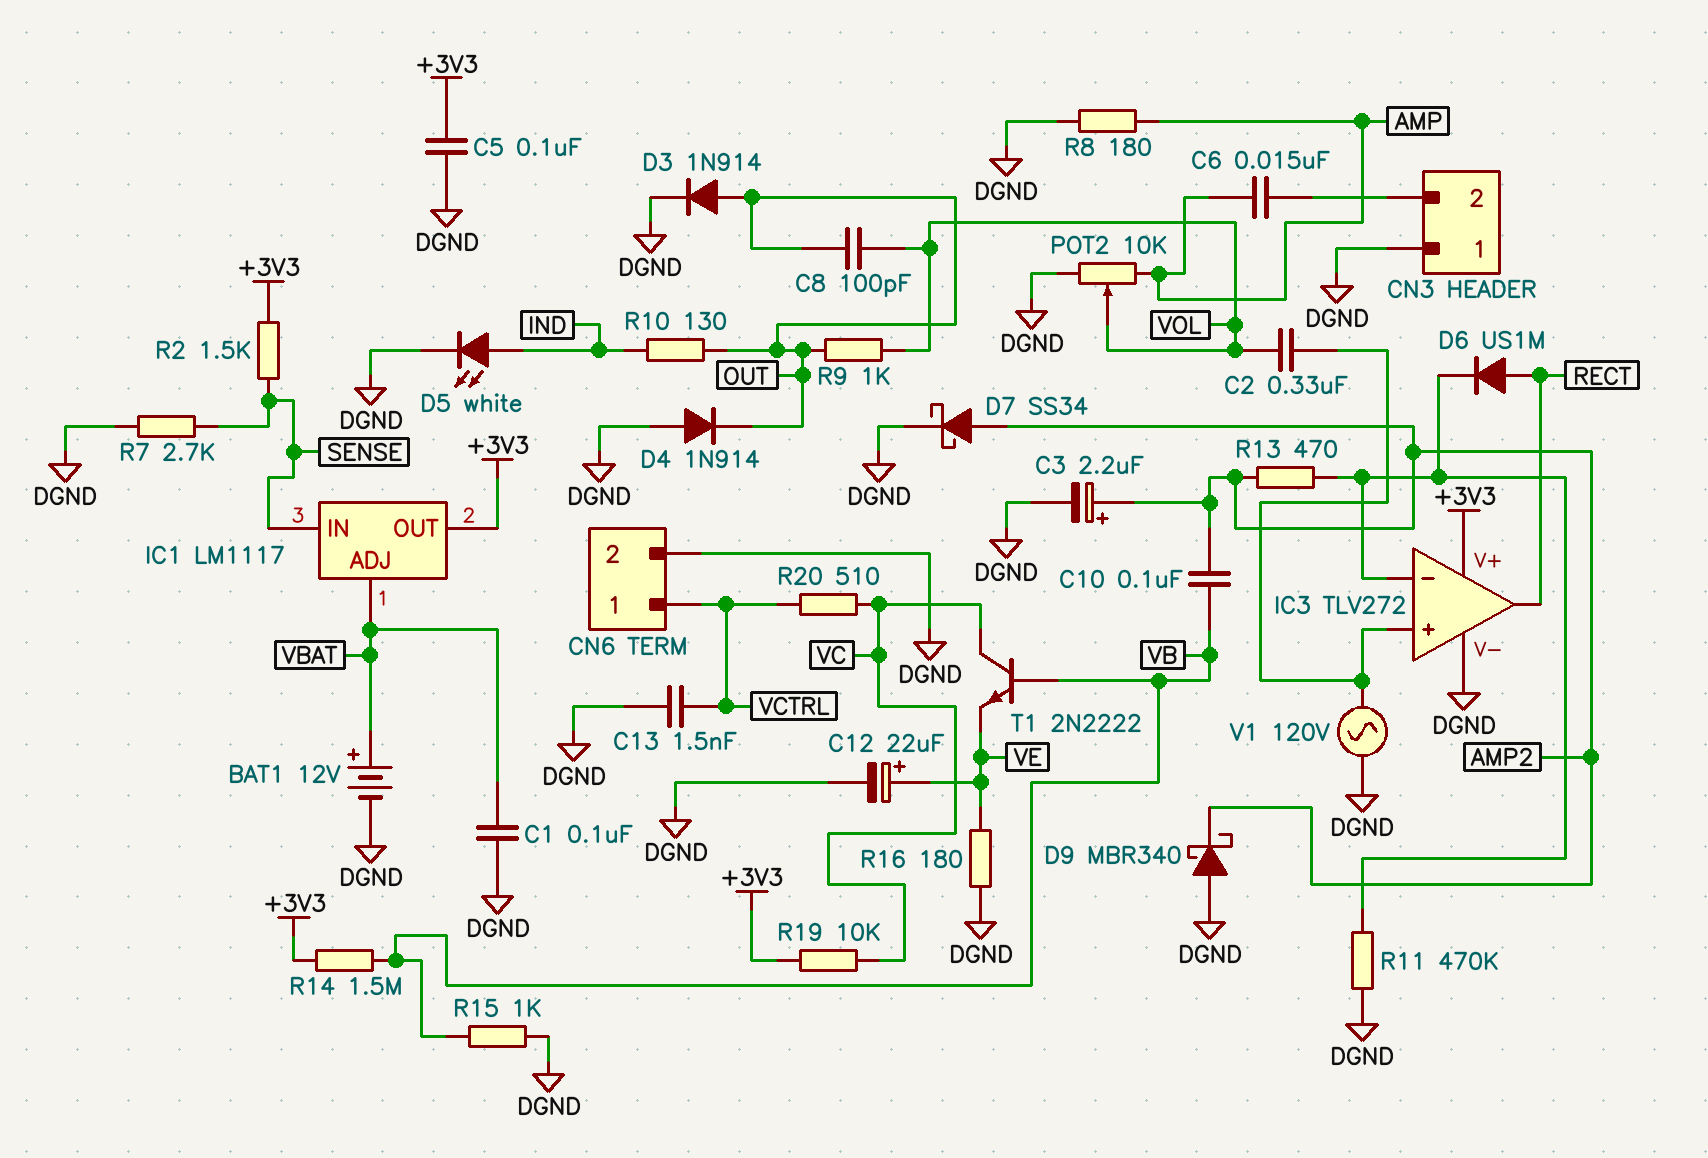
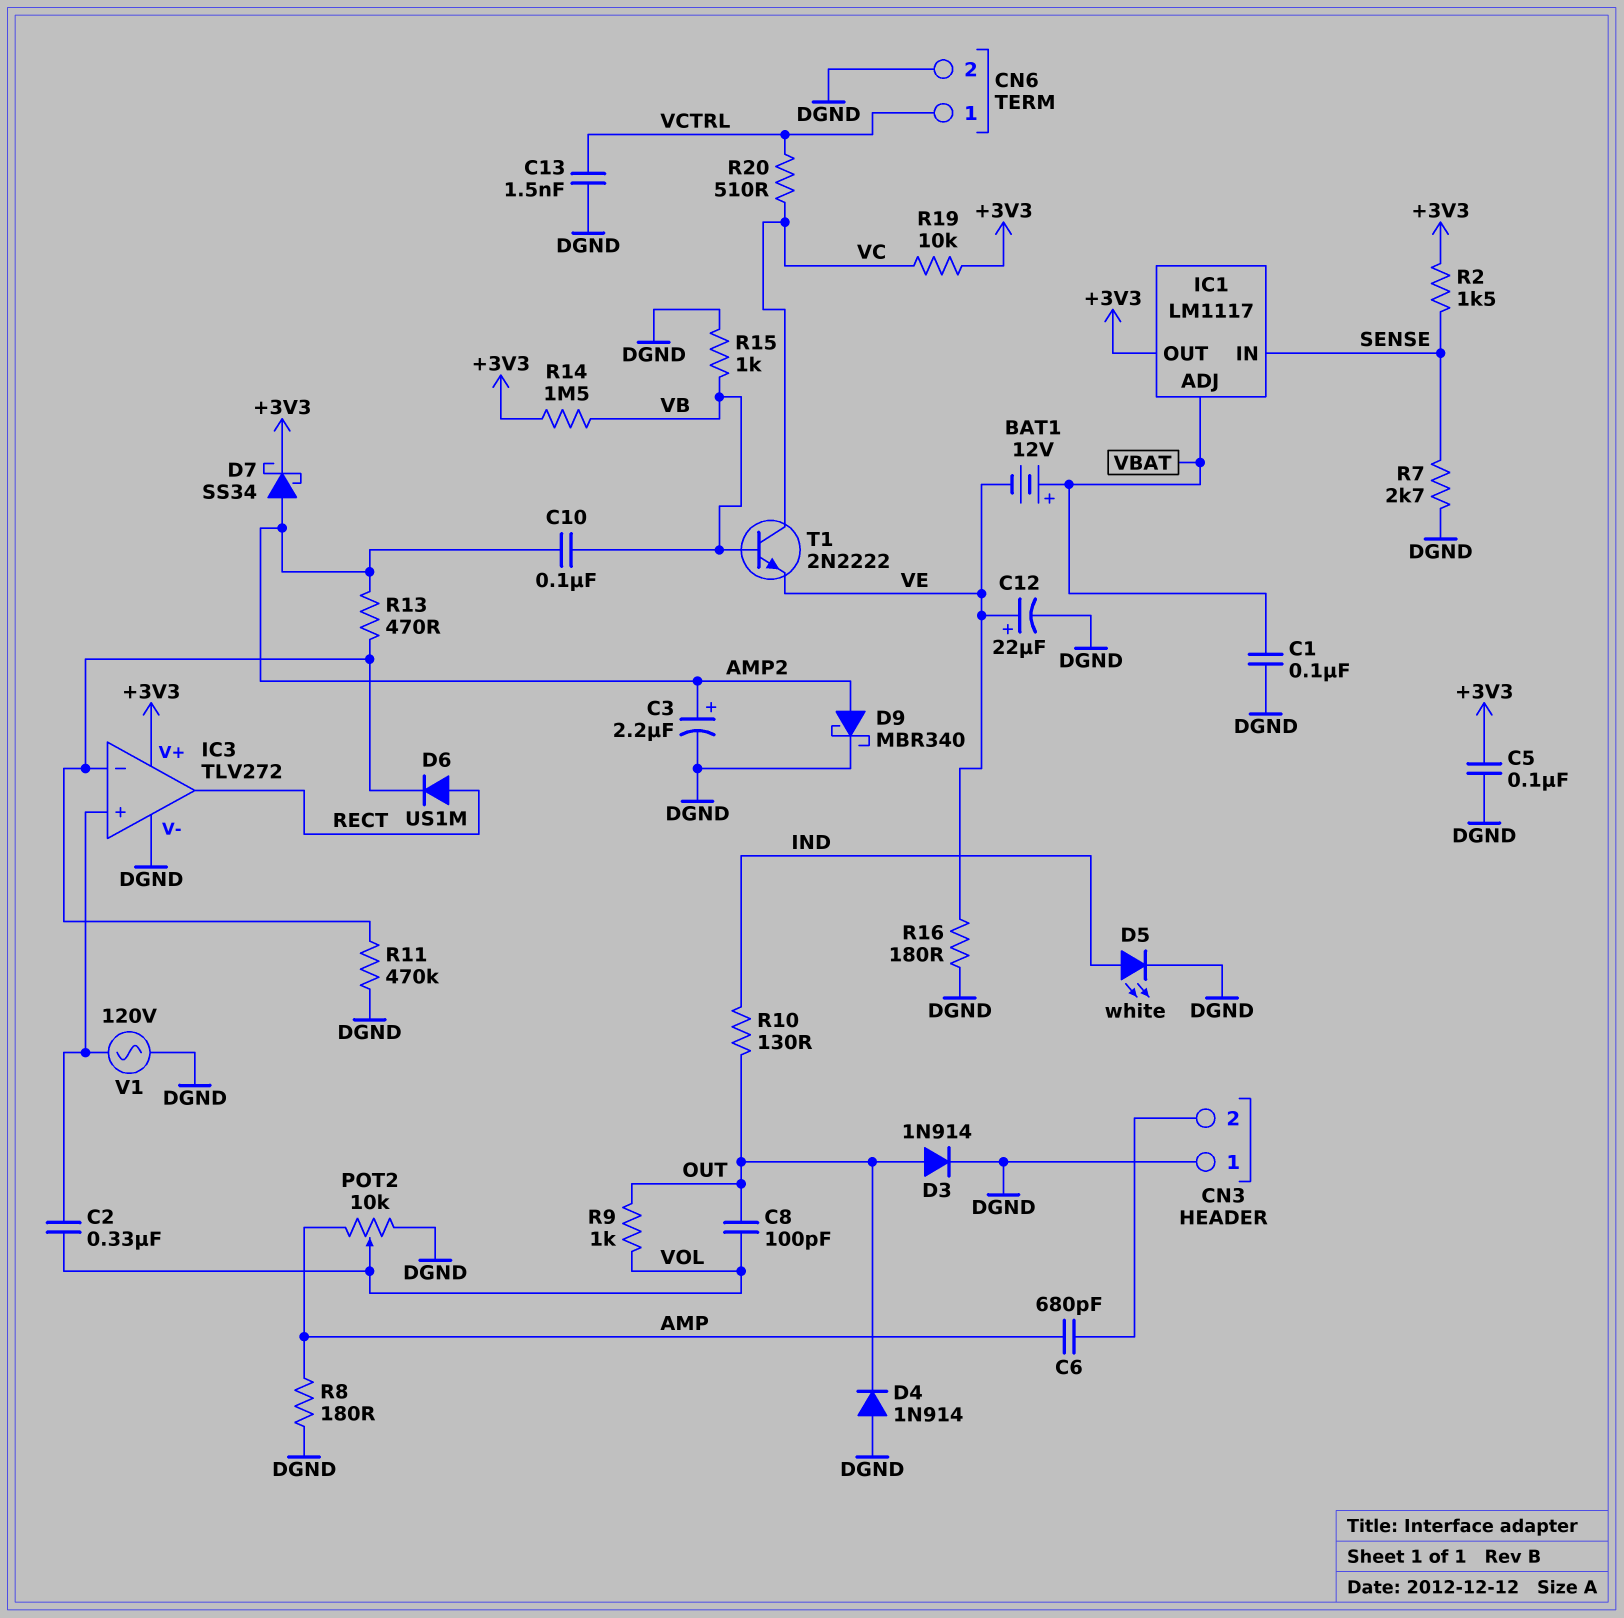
BAT1: 12V (plus VBAT, minus DGND) -> 12V (plus VBAT, minus VE)
C6: 15nF (AMP, CN3/2) -> 680pF (AMP, CN3/2)
D7: schottky SS34 (A AMP2, K DGND) -> schottky SS34 (A AMP2, K +3V3)
D9: schottky MBR340 (A DGND, K AMP2) -> schottky MBR340 (A AMP2, K DGND)

